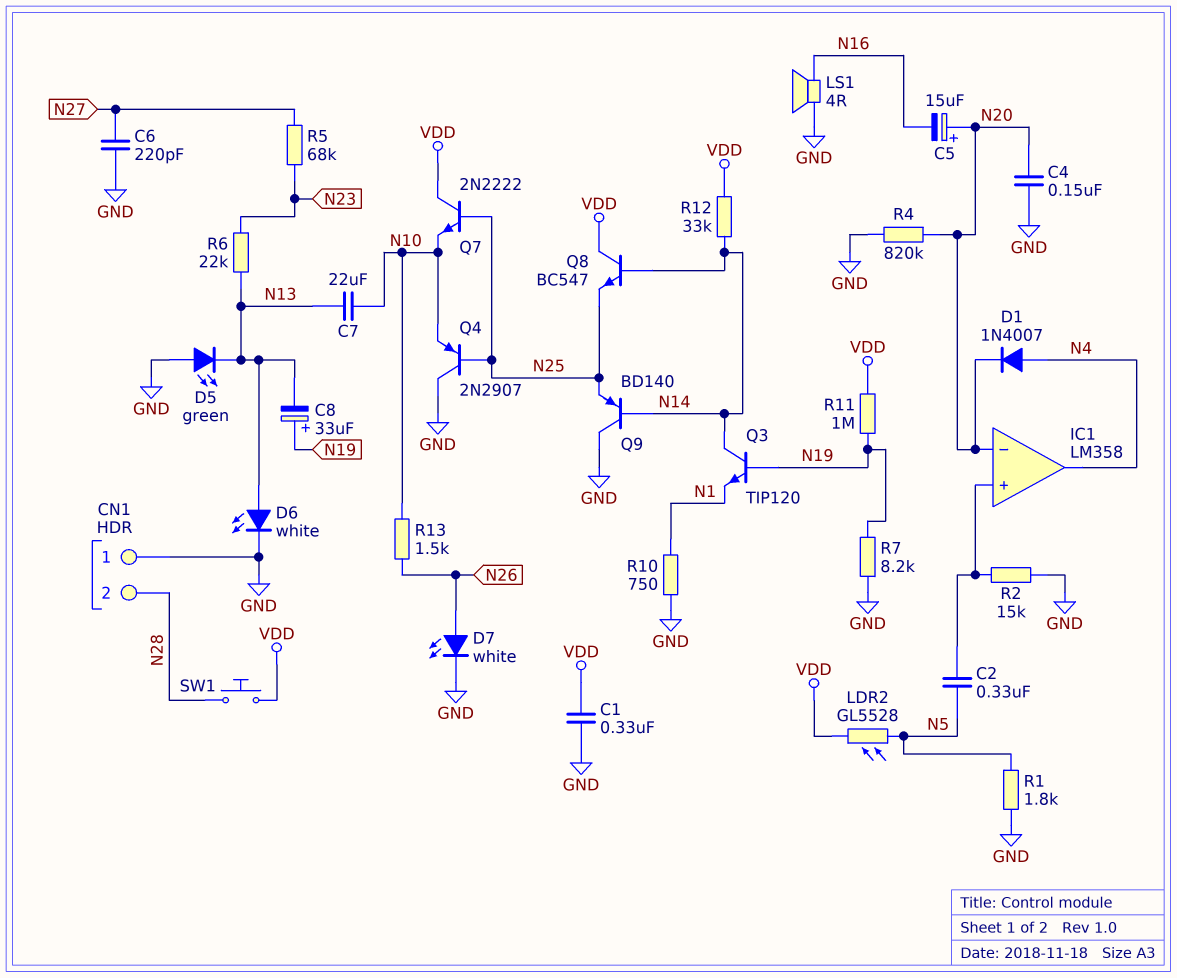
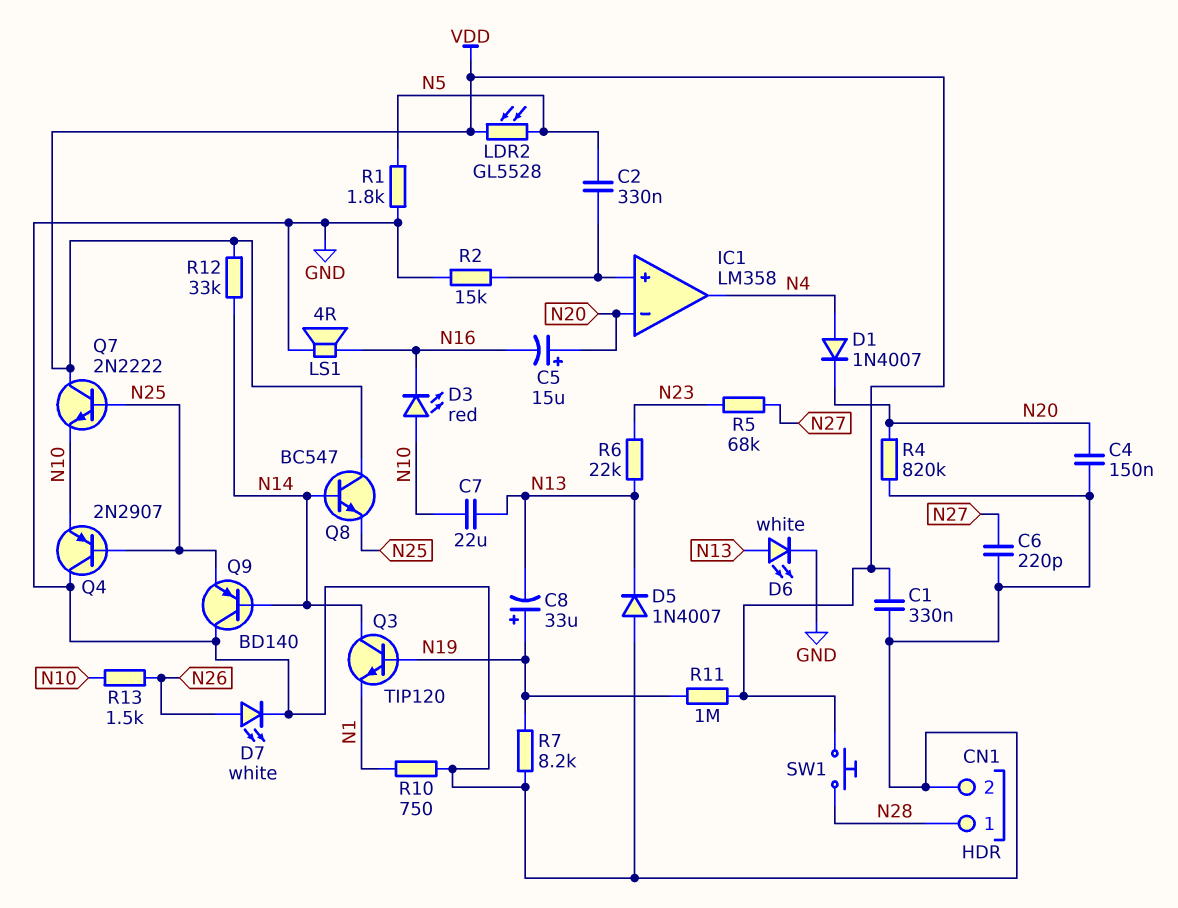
CN1 pin 1: GND -> N28
CN1 pin 2: N28 -> GND
D3: none -> LED red (A N10, K N16)
D5: LED green (A GND, K N13) -> diode 1N4007 (A GND, K N13)

